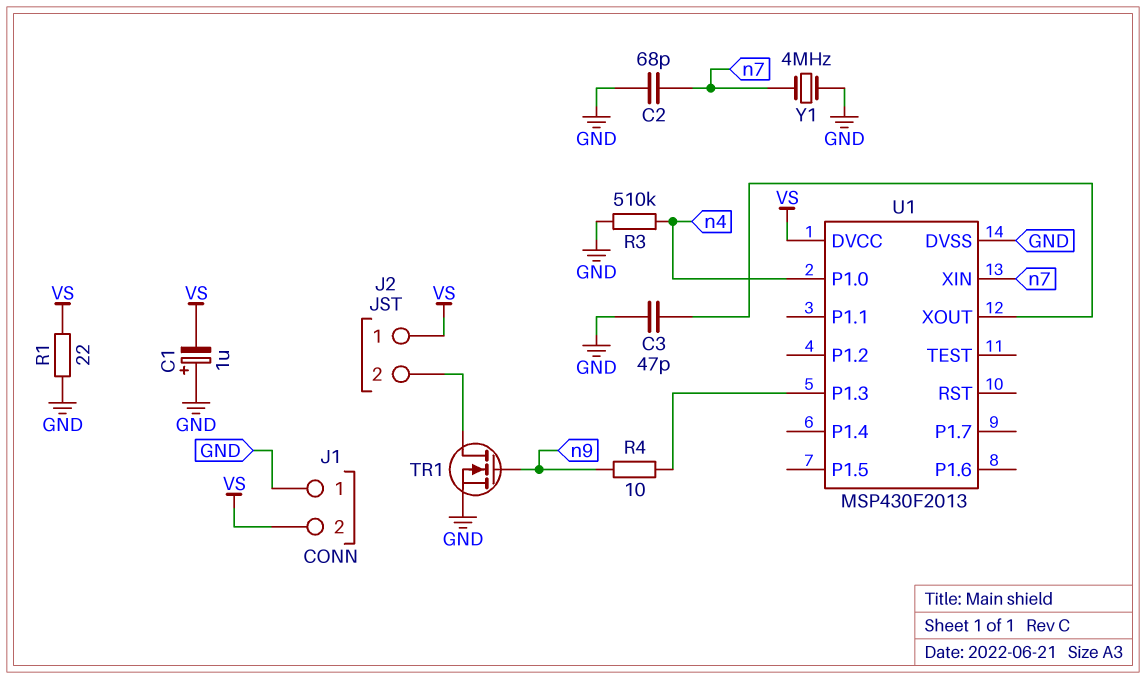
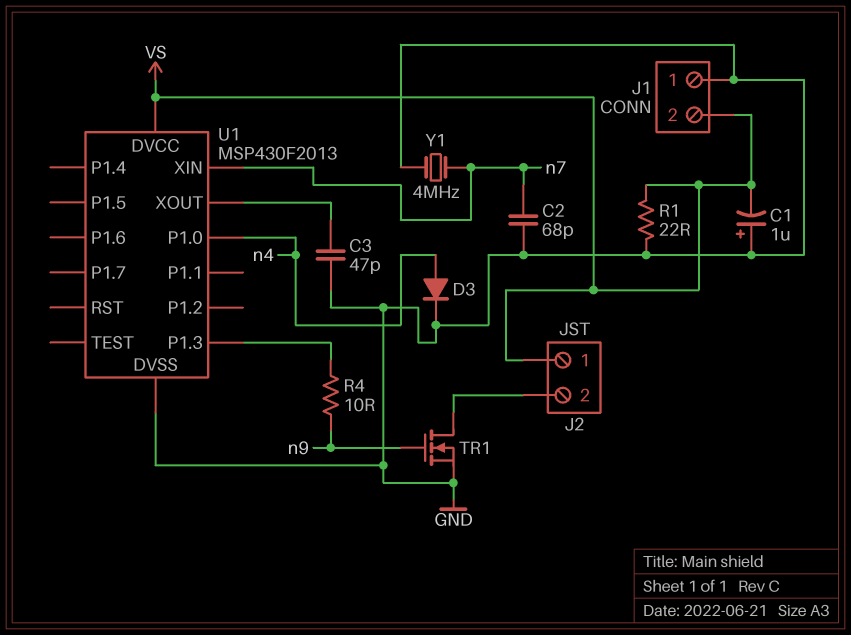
D3: none -> diode (A n4, K GND)
R3: 510k (GND, n4) -> none

